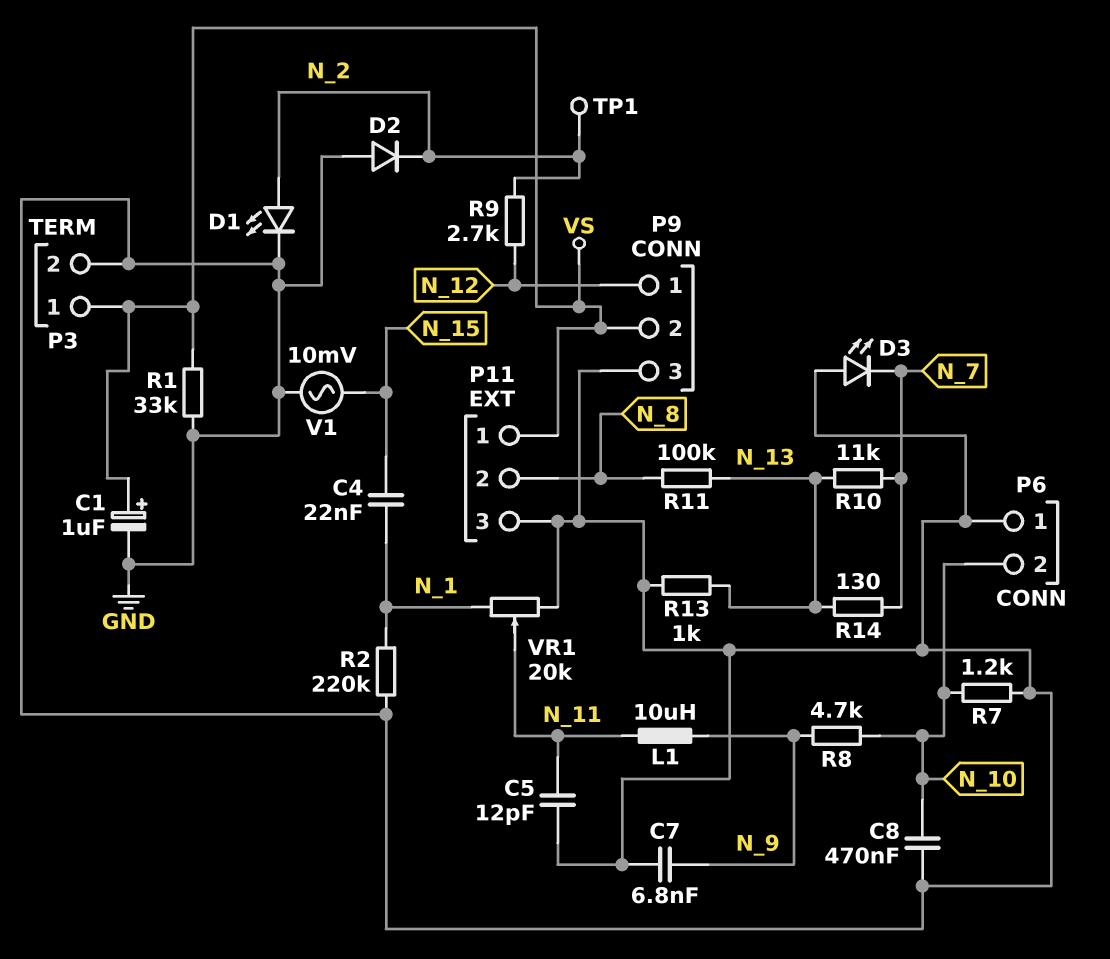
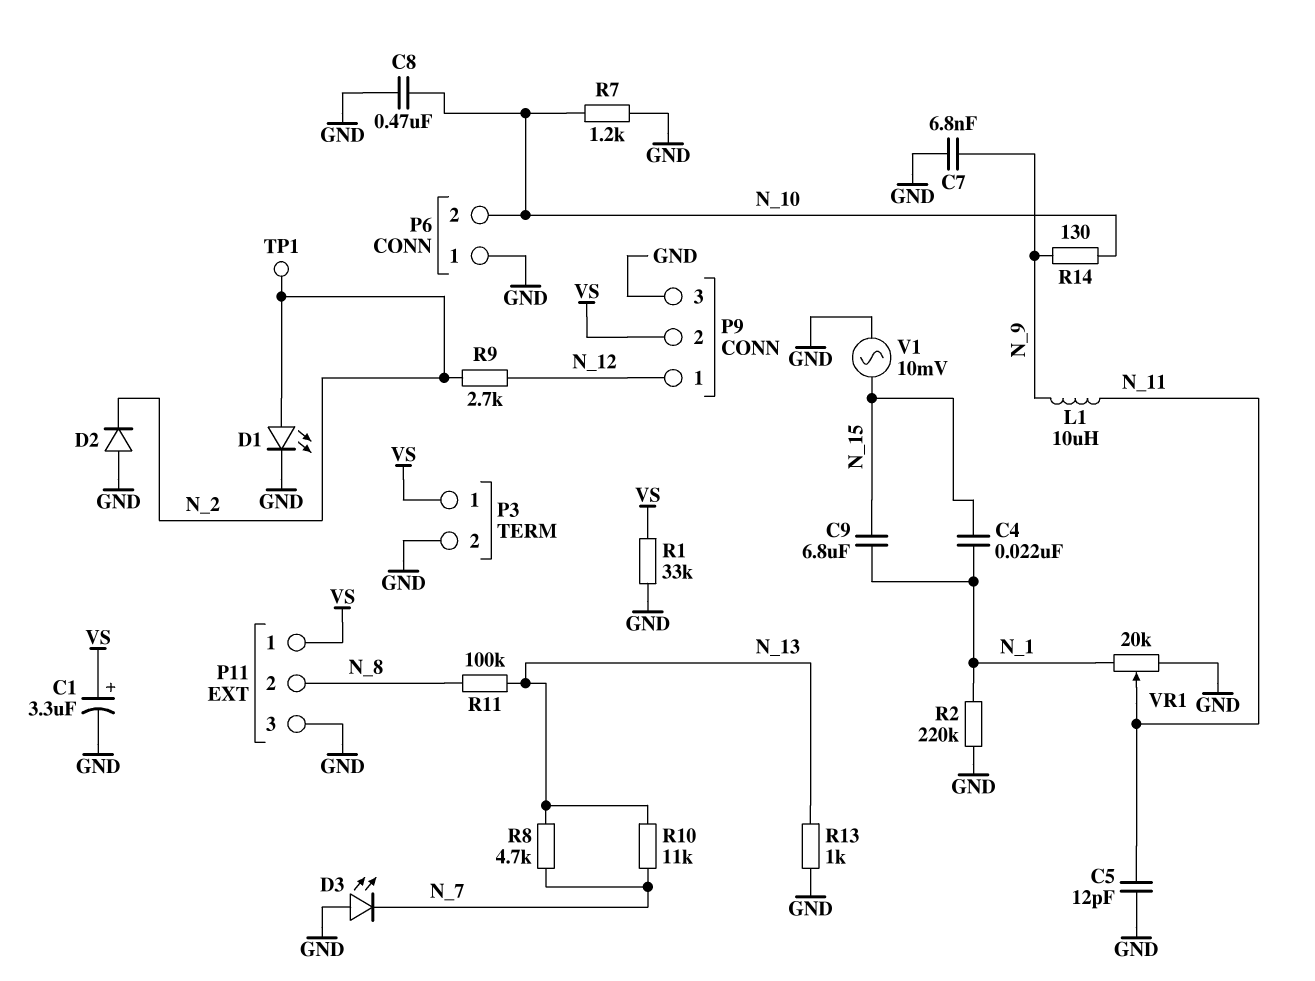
C1: 1uF (plus VS, minus GND) -> 3.3uF (plus VS, minus GND)
C9: none -> 6.8uF (N_1, N_15)
R8: 4.7k (N_9, N_10) -> 4.7k (N_7, N_13)
R14: 130 (N_7, N_13) -> 130 (N_9, N_10)

